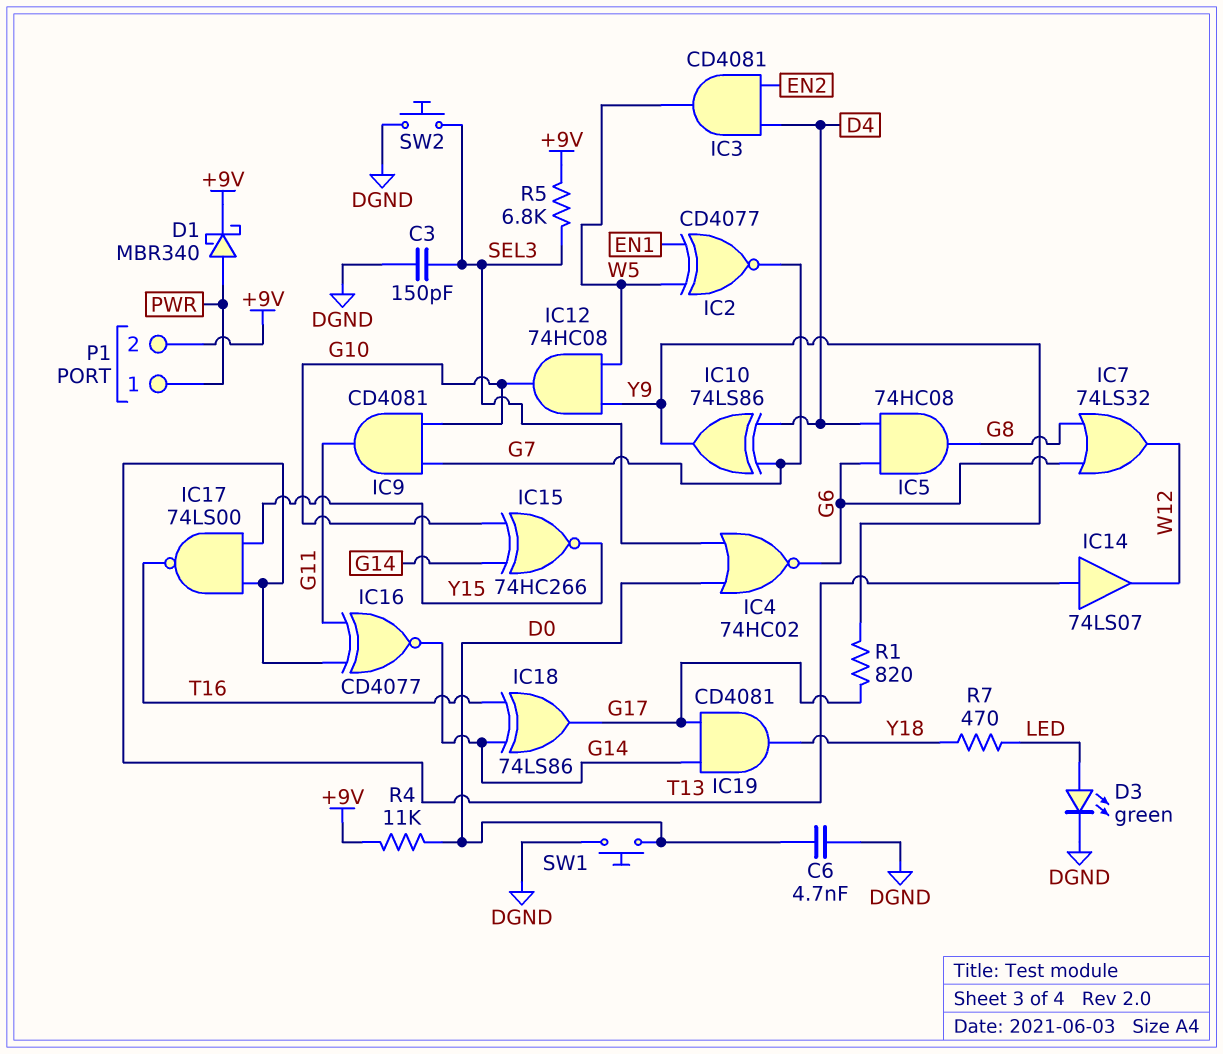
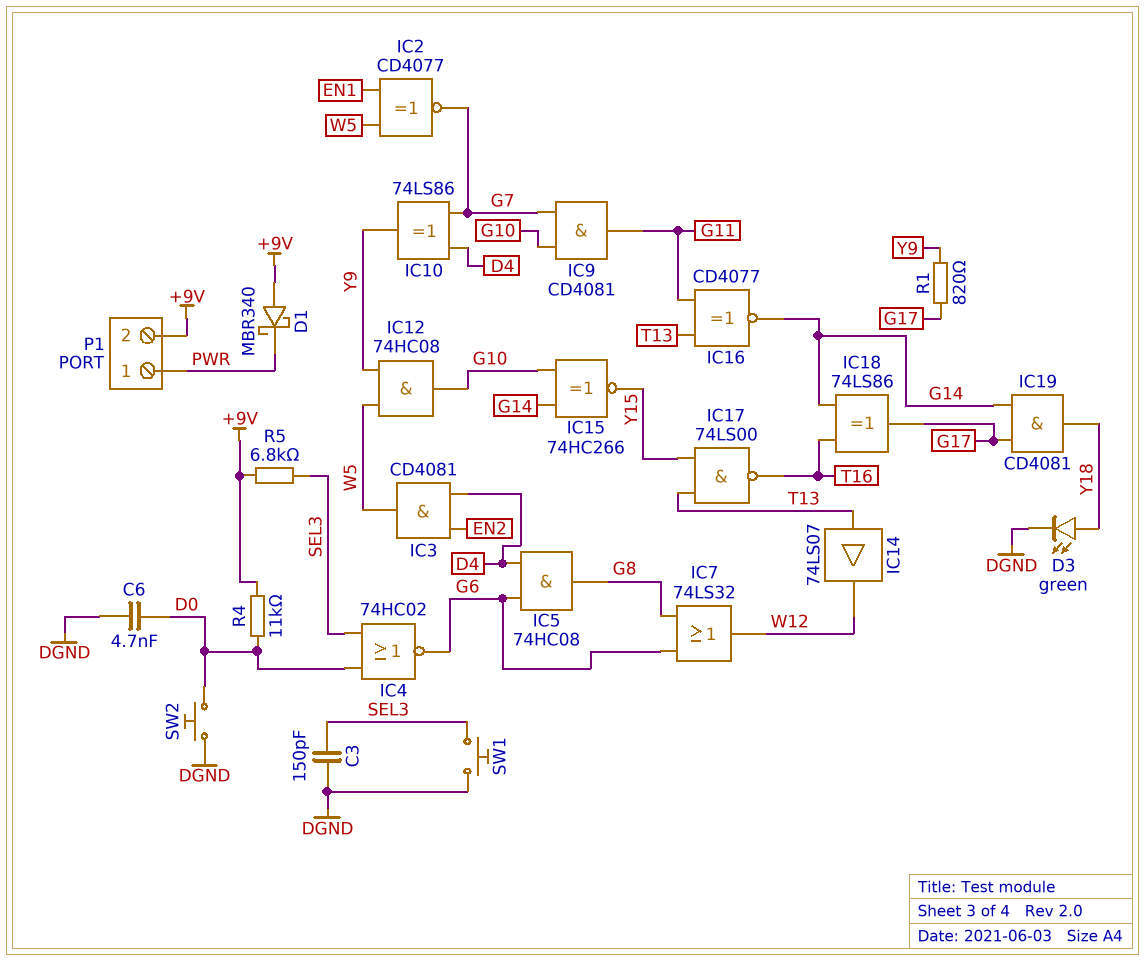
D1: schottky MBR340 (A PWR, K +9V) -> schottky MBR340 (A +9V, K PWR)
D3: LED green (A LED, K DGND) -> LED green (A Y18, K DGND)
R7: 470 (LED, Y18) -> none
SW1: button (D0, DGND) -> button (DGND, SEL3)
SW2: button (DGND, SEL3) -> button (D0, DGND)

